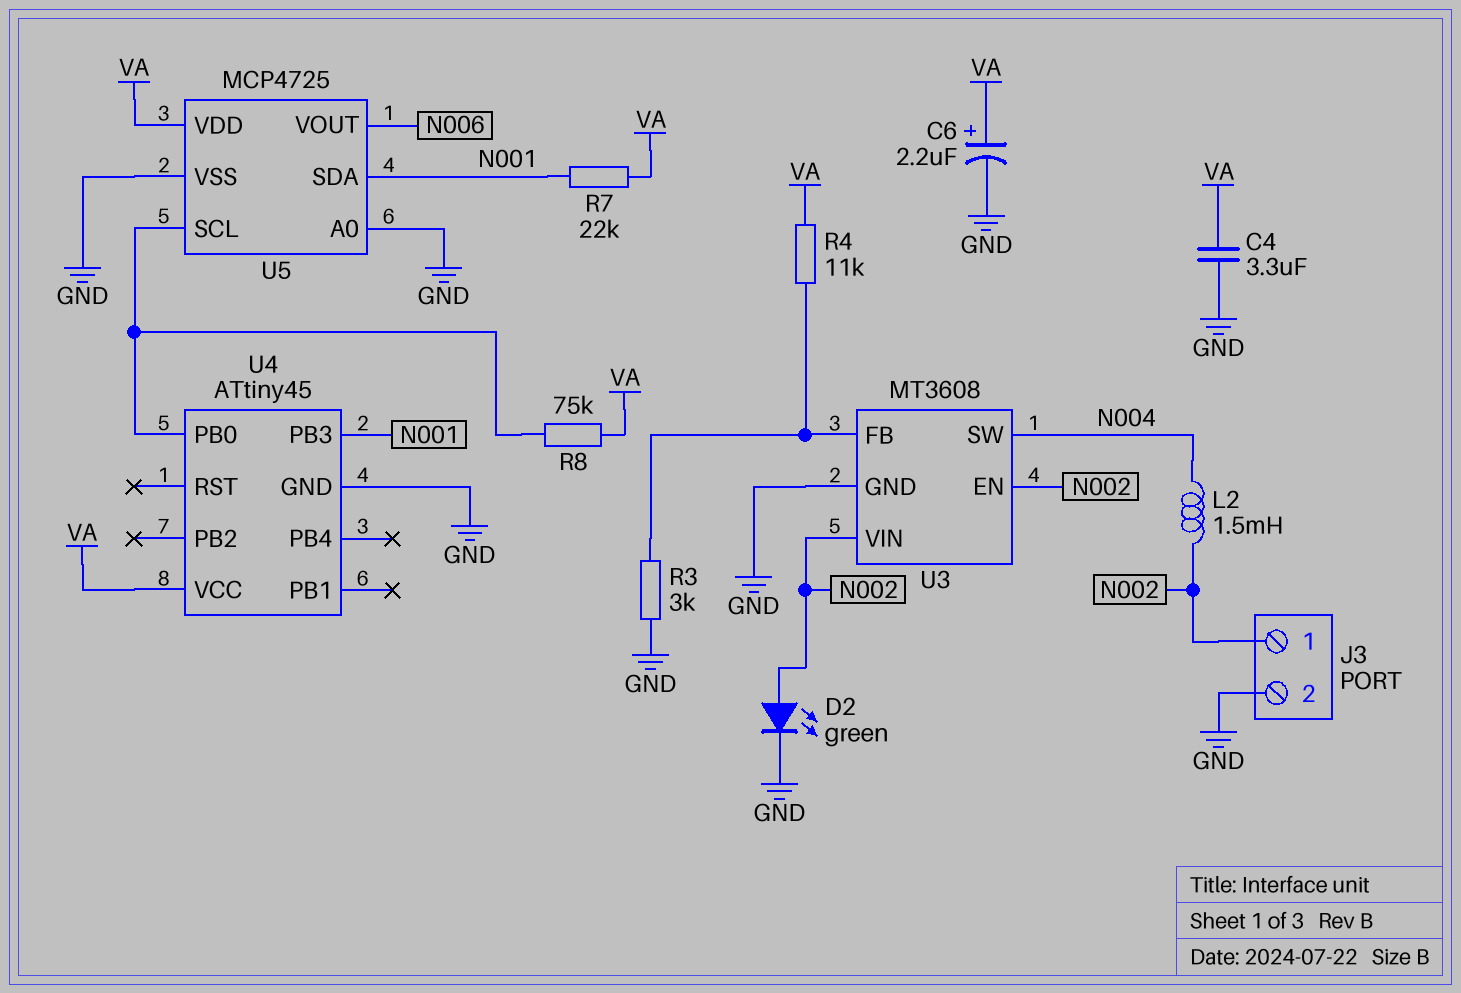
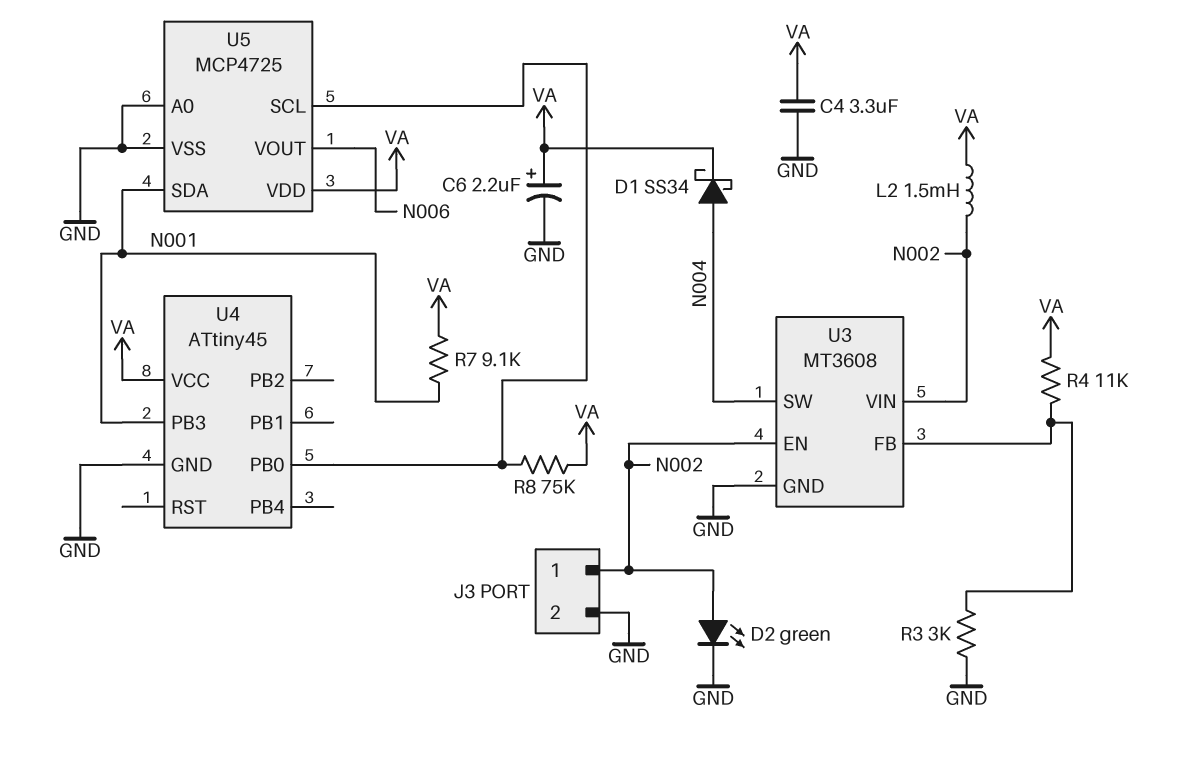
D1: none -> schottky SS34 (A N004, K VA)
L2: 1.5mH (N002, N004) -> 1.5mH (N002, VA)
R7: 22k (N001, VA) -> 9.1k (N001, VA)

